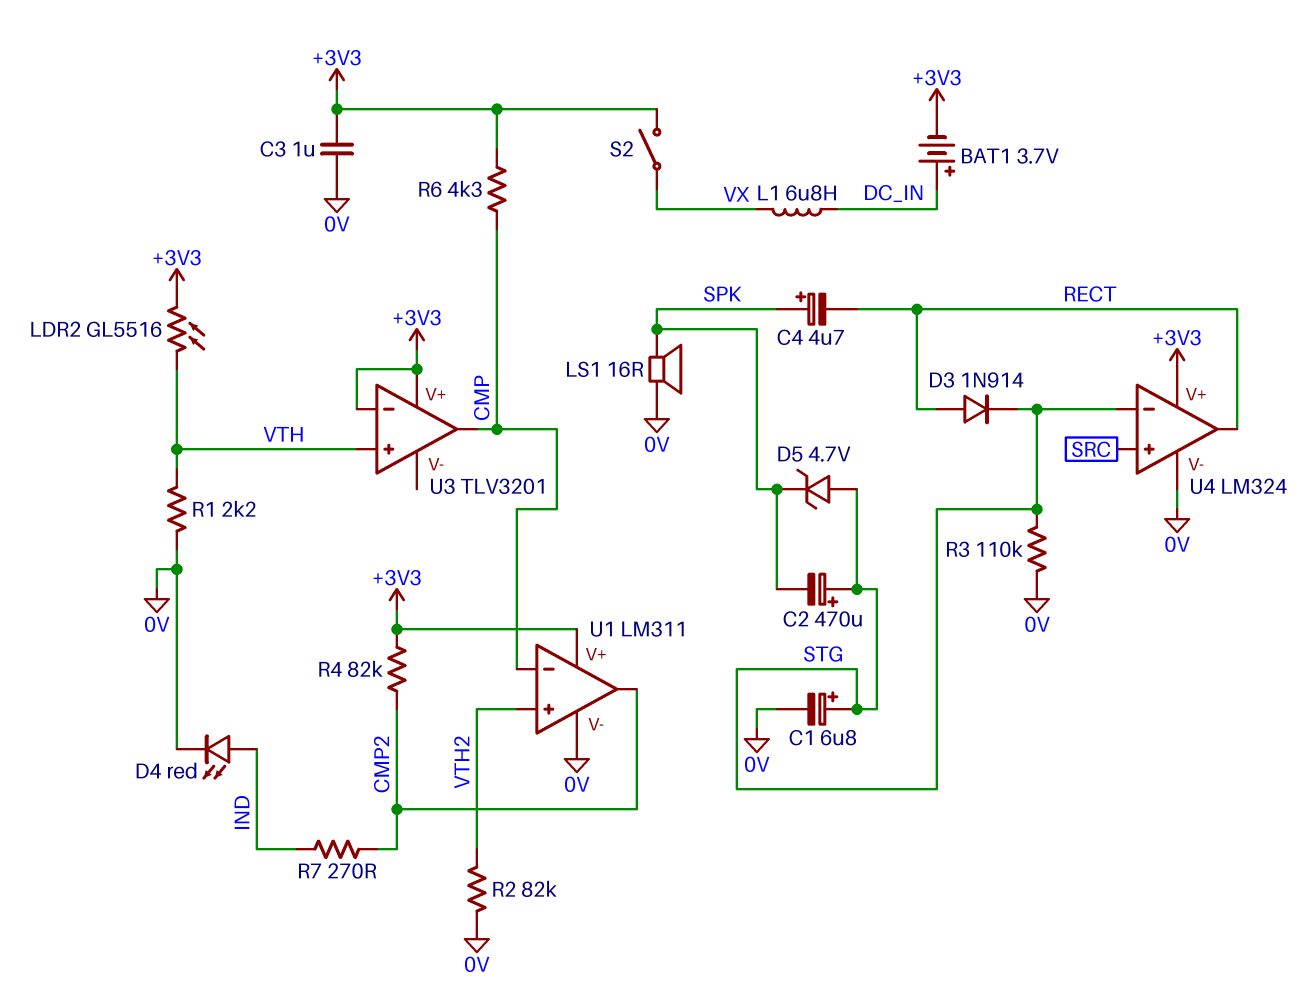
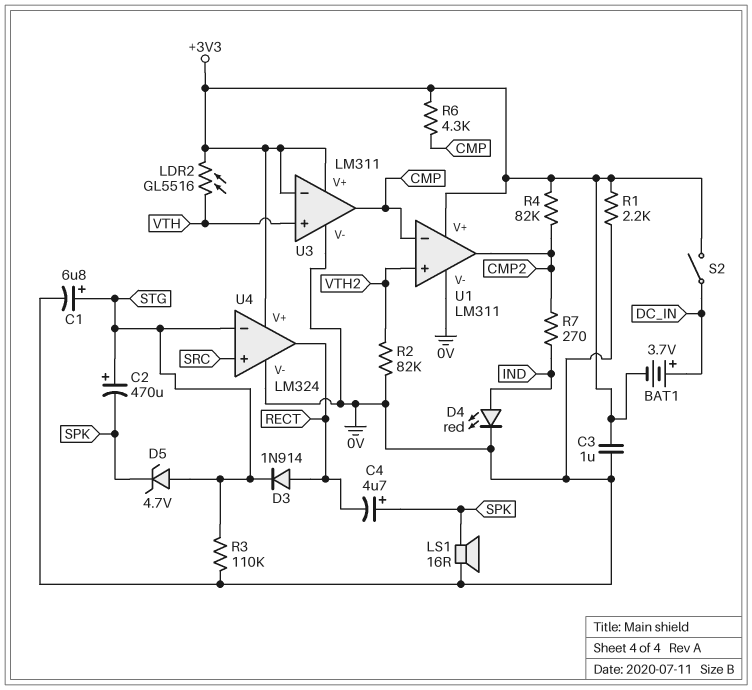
L1: 6.8uH (DC_IN, VX) -> none
R1: 2.2k (0V, VTH) -> 2.2k (+3V3, 0V)
S2: switch (+3V3, VX) -> switch (+3V3, DC_IN)
U3: TLV3201 -> LM311
U3 pin V-: none -> 0V

